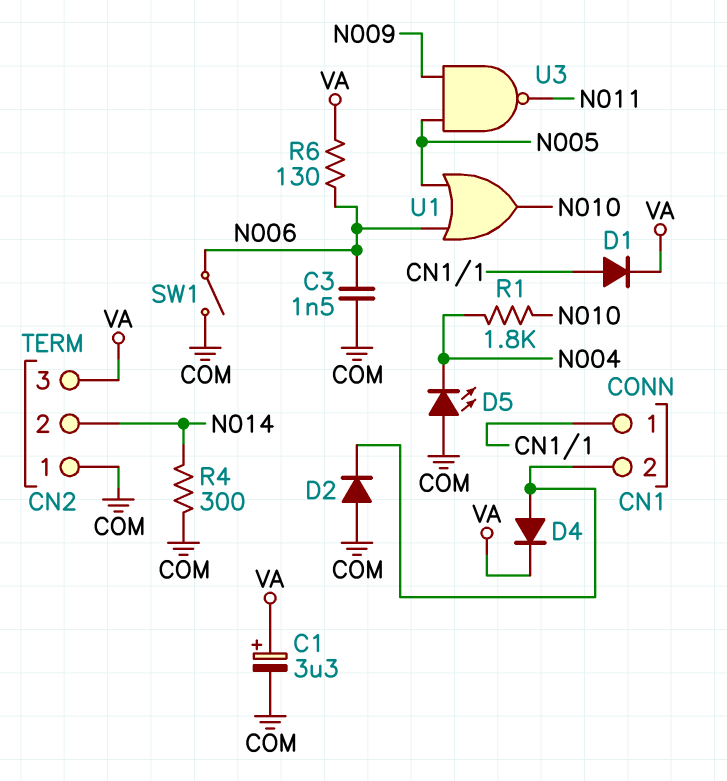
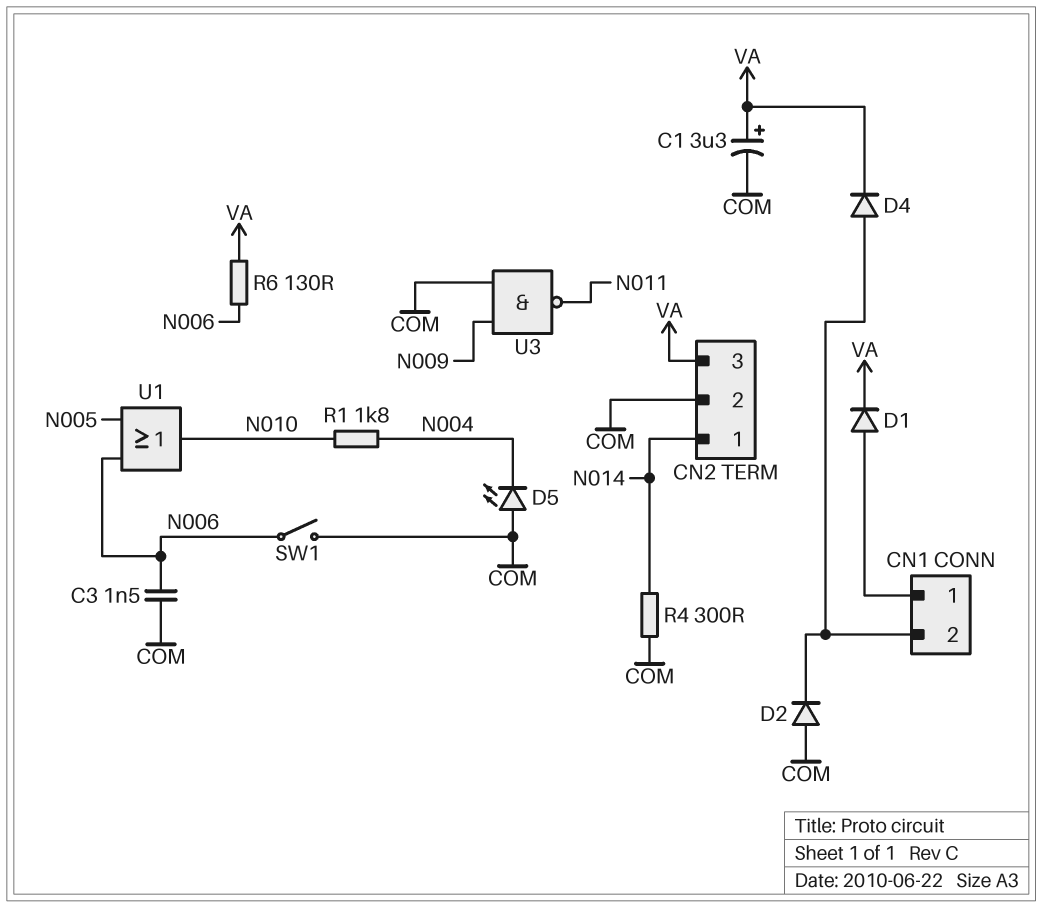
CN2 pin 1: COM -> N014
CN2 pin 2: N014 -> COM
U3: NAND (in N005, in N009, out N011) -> NAND (in COM, in N009, out N011)

